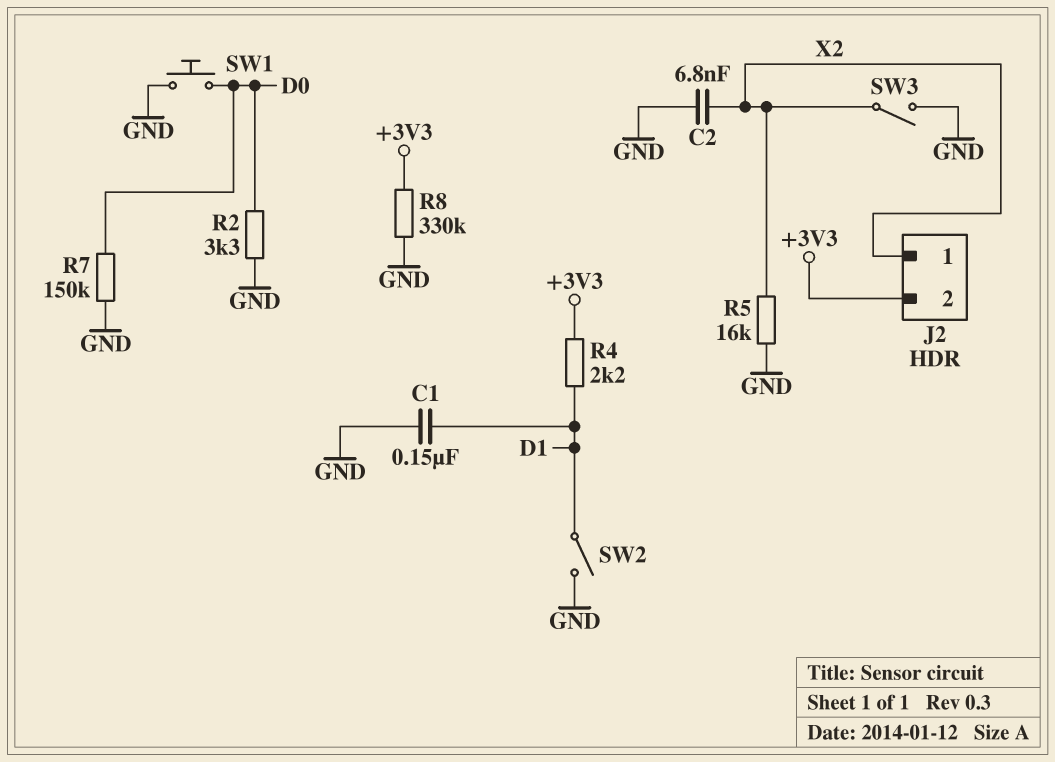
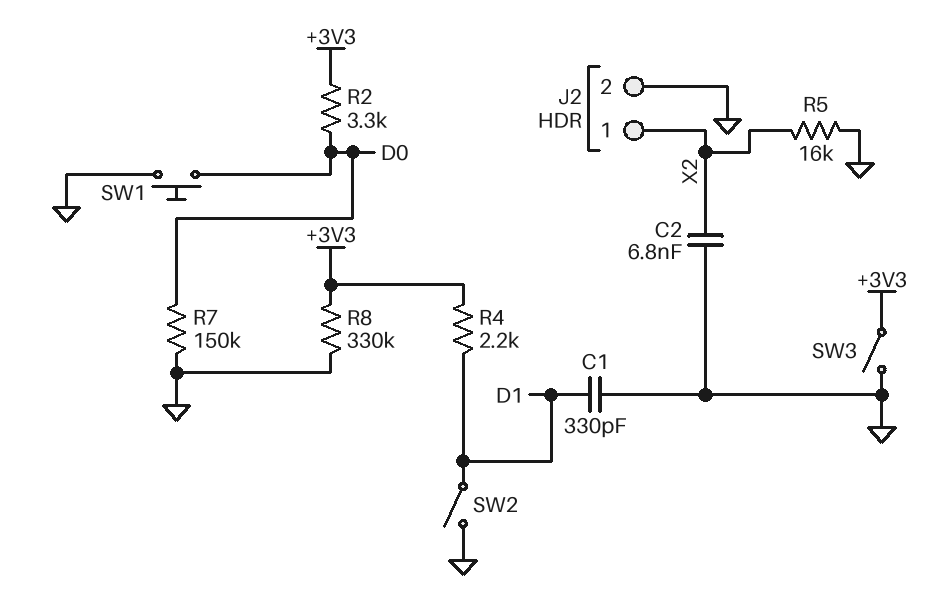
C1: 150nF (D1, GND) -> 330pF (D1, GND)
J2 pin 2: +3V3 -> GND
R2: 3.3k (D0, GND) -> 3.3k (+3V3, D0)
SW3: switch (GND, X2) -> switch (+3V3, GND)

